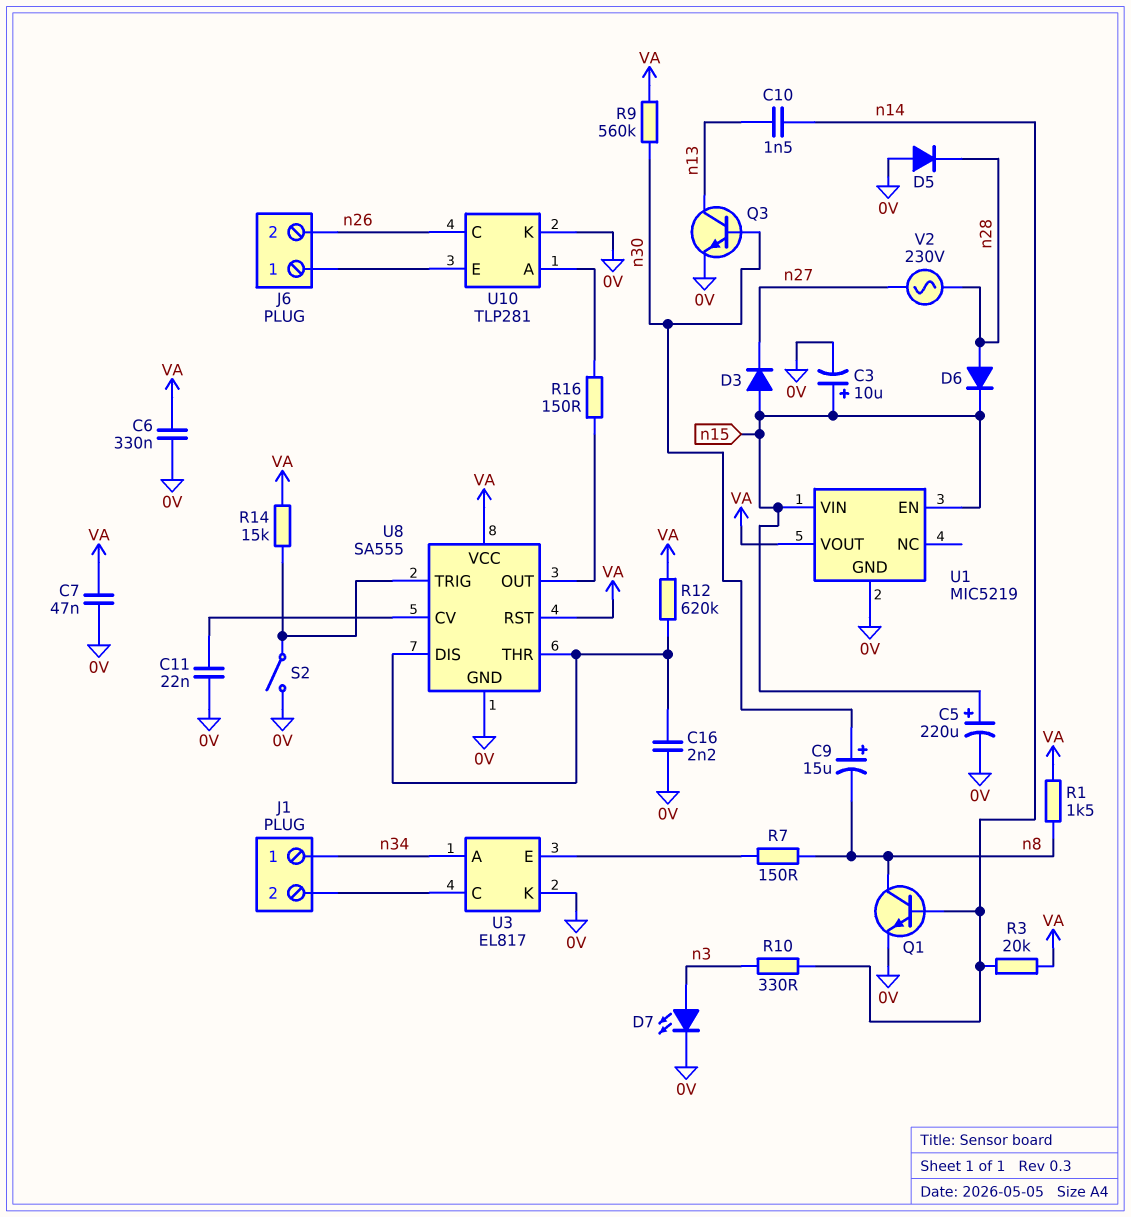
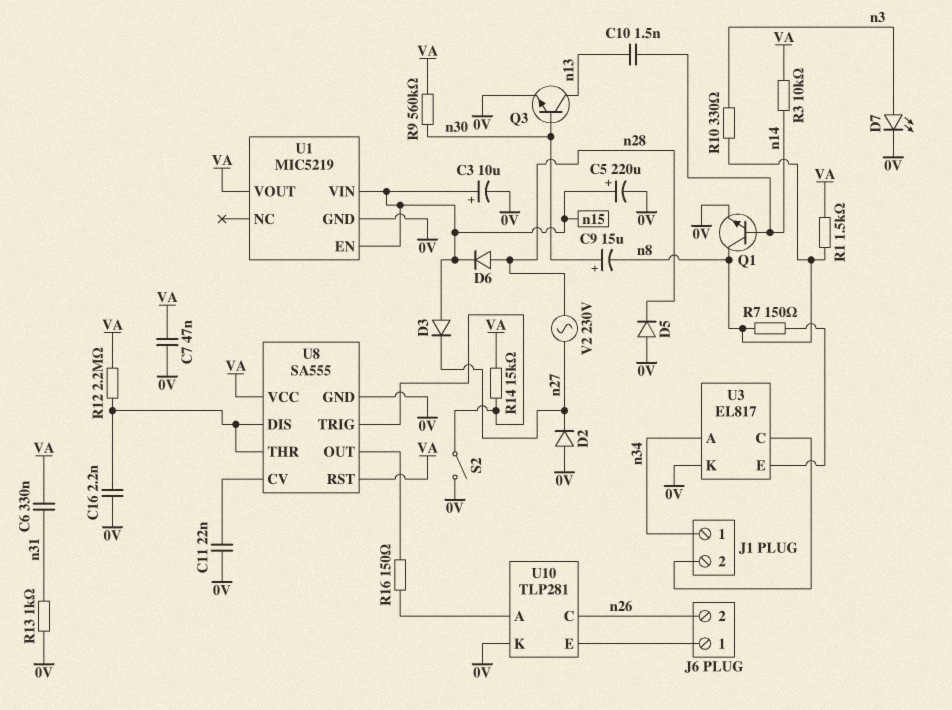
C6: 330nF (0V, VA) -> 330nF (VA, n31)
D2: none -> diode (A 0V, K n27)
R3: 20k (VA, n14) -> 10k (VA, n14)
R10: 330 (n3, n14) -> 330 (n3, n8)
R12: 620k (U8/DIS, VA) -> 2.2M (U8/DIS, VA)
R13: none -> 1k (0V, n31)

